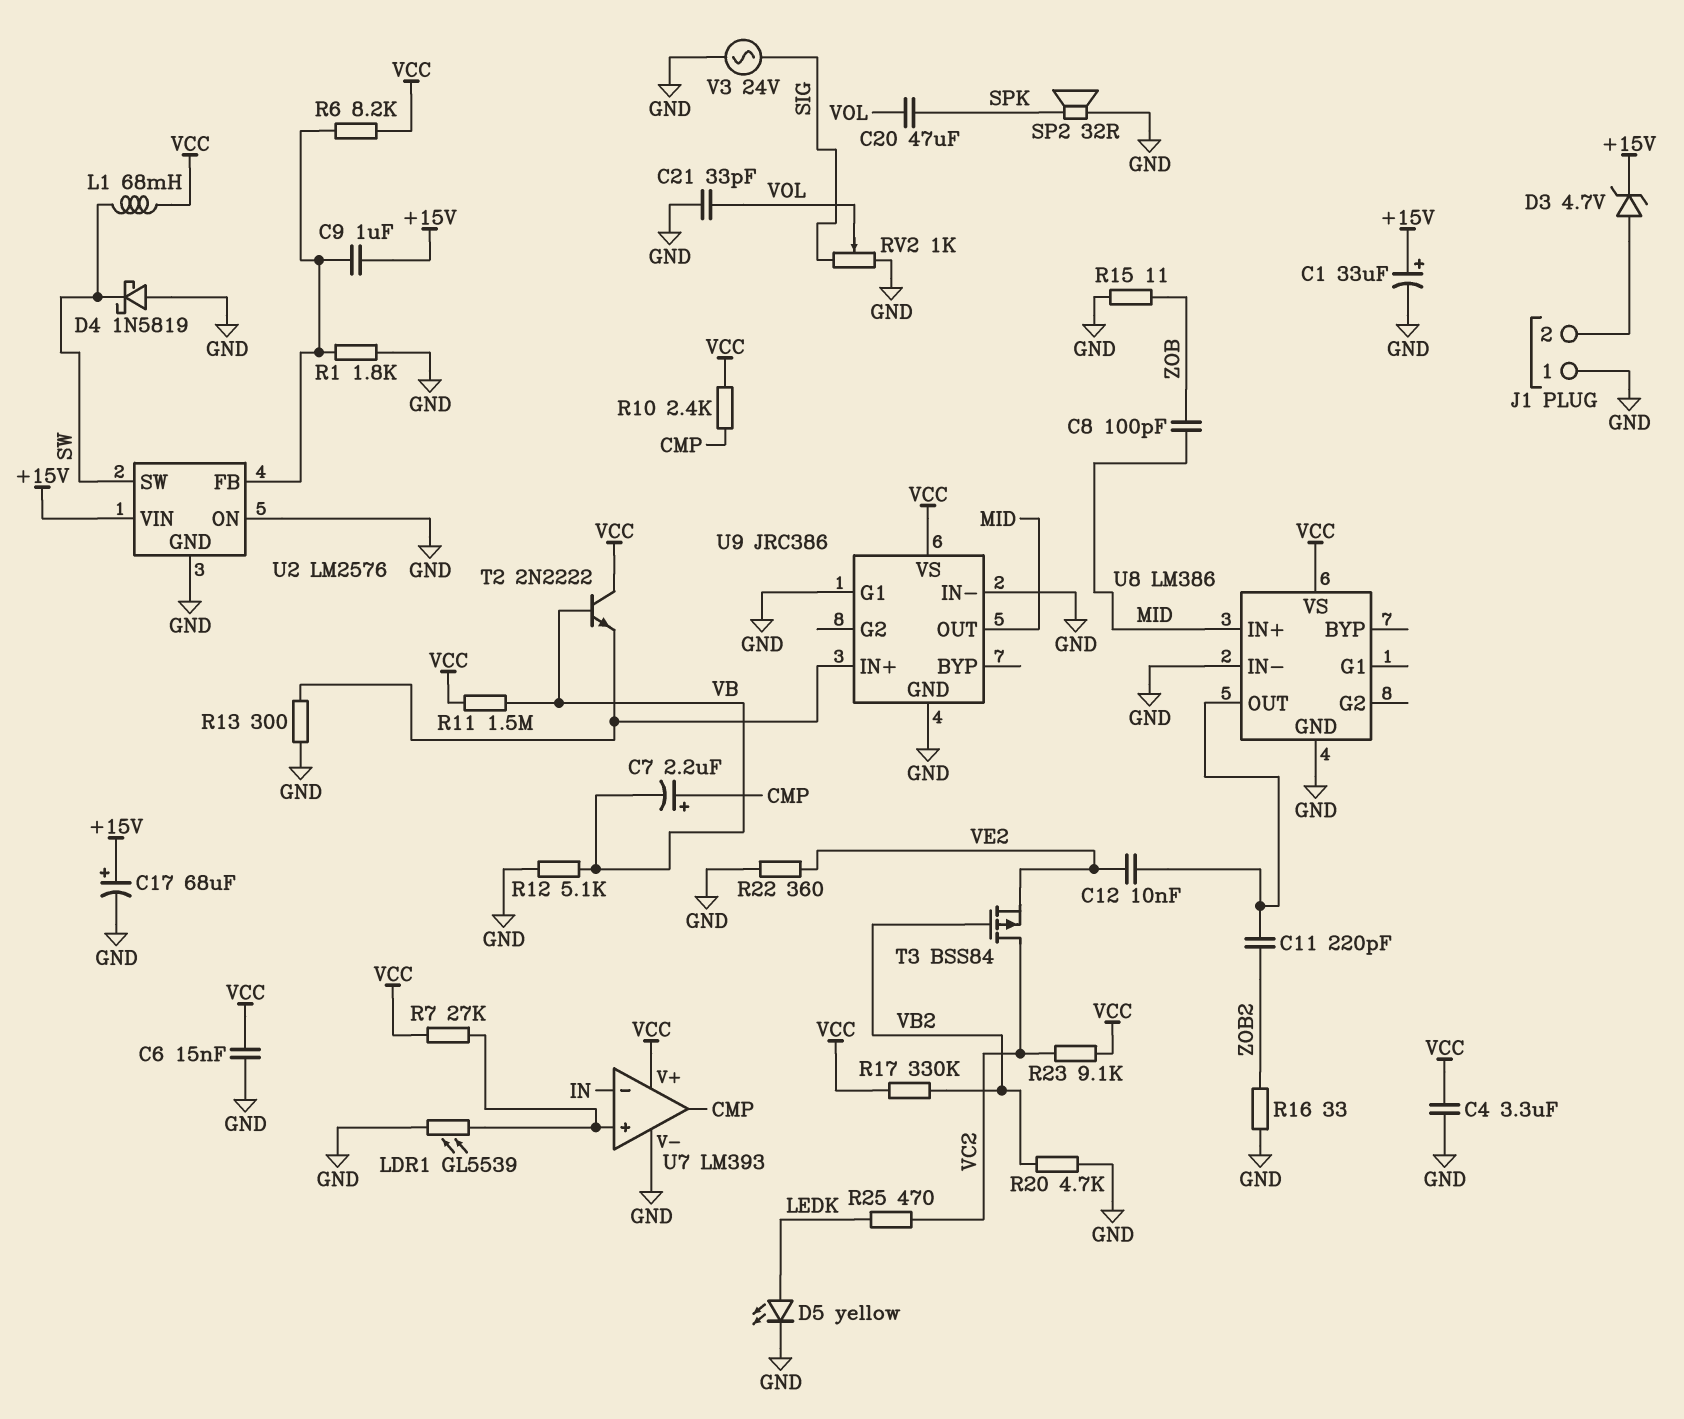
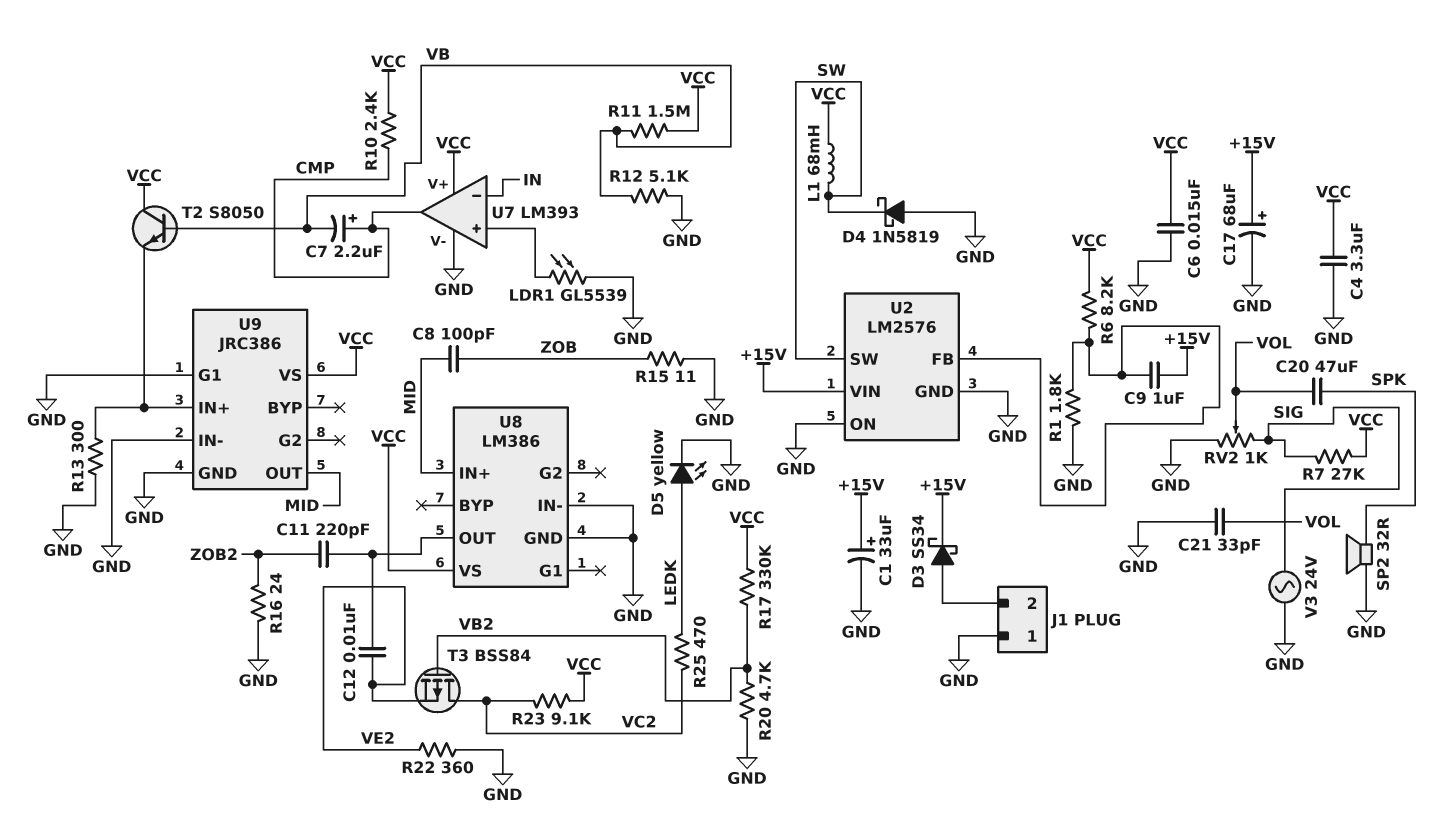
D3: zener 4.7V (A J1/2, K +15V) -> schottky SS34 (A J1/2, K +15V)
R7: 27k (U7/in+, VCC) -> 27k (SIG, VCC)
R16: 33 (GND, ZOB2) -> 24 (GND, ZOB2)
T2: NPN 2N2222 (B VB, C VCC, E U9/IN+) -> NPN S8050 (B VB, C VCC, E U9/IN+)

